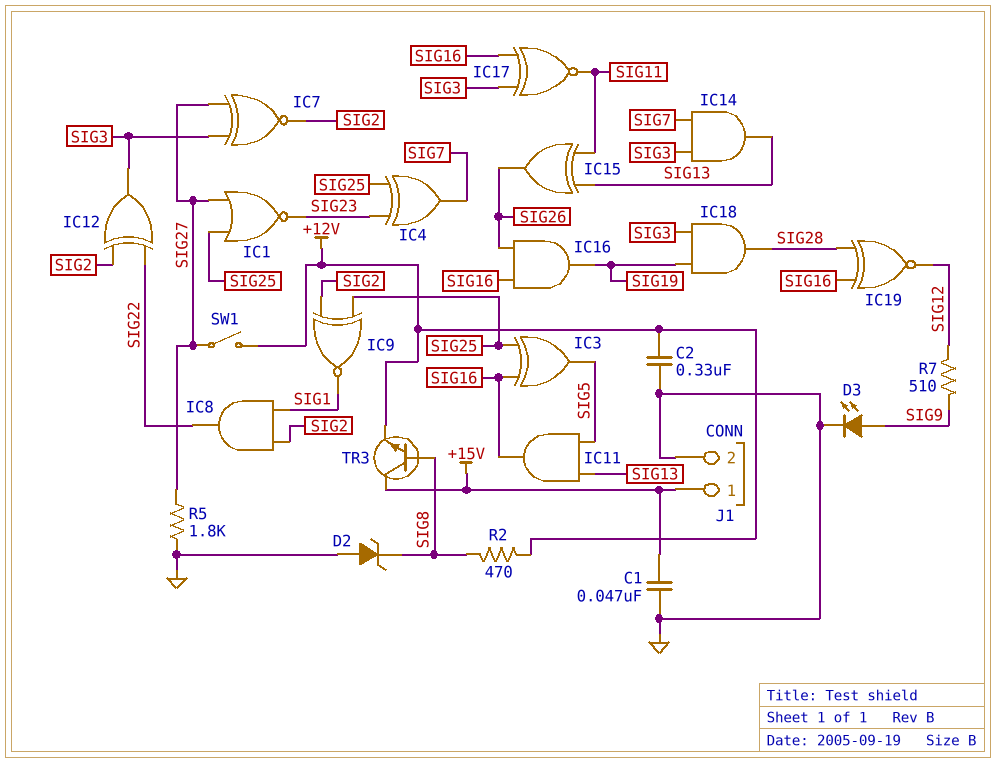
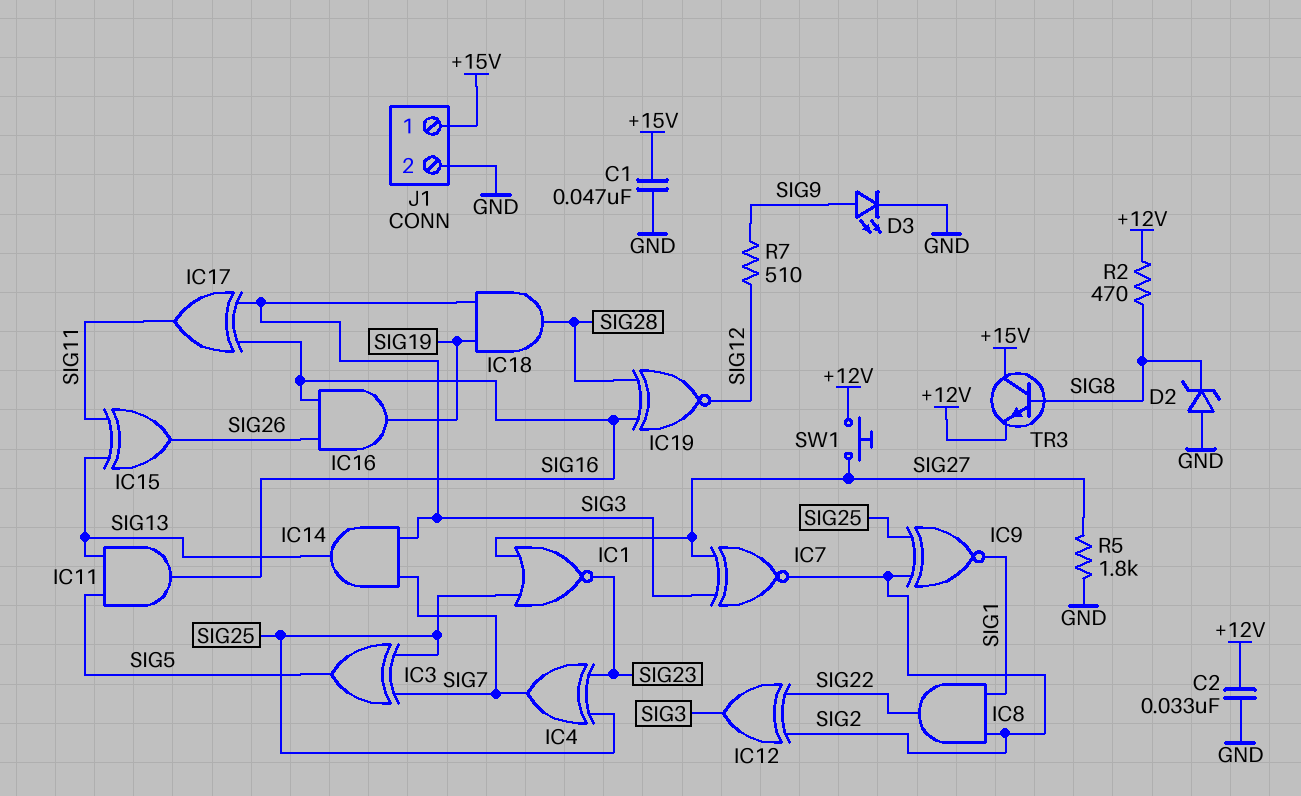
C2: 330nF (+12V, GND) -> 33nF (+12V, GND)
IC3: XOR (in SIG16, in SIG25, out SIG5) -> XOR (in SIG7, in SIG25, out SIG5)
IC17: XNOR (in SIG3, in SIG16, out SIG11) -> XOR (in SIG3, in SIG16, out SIG11)
SW1: switch (+12V, SIG27) -> button (+12V, SIG27)

